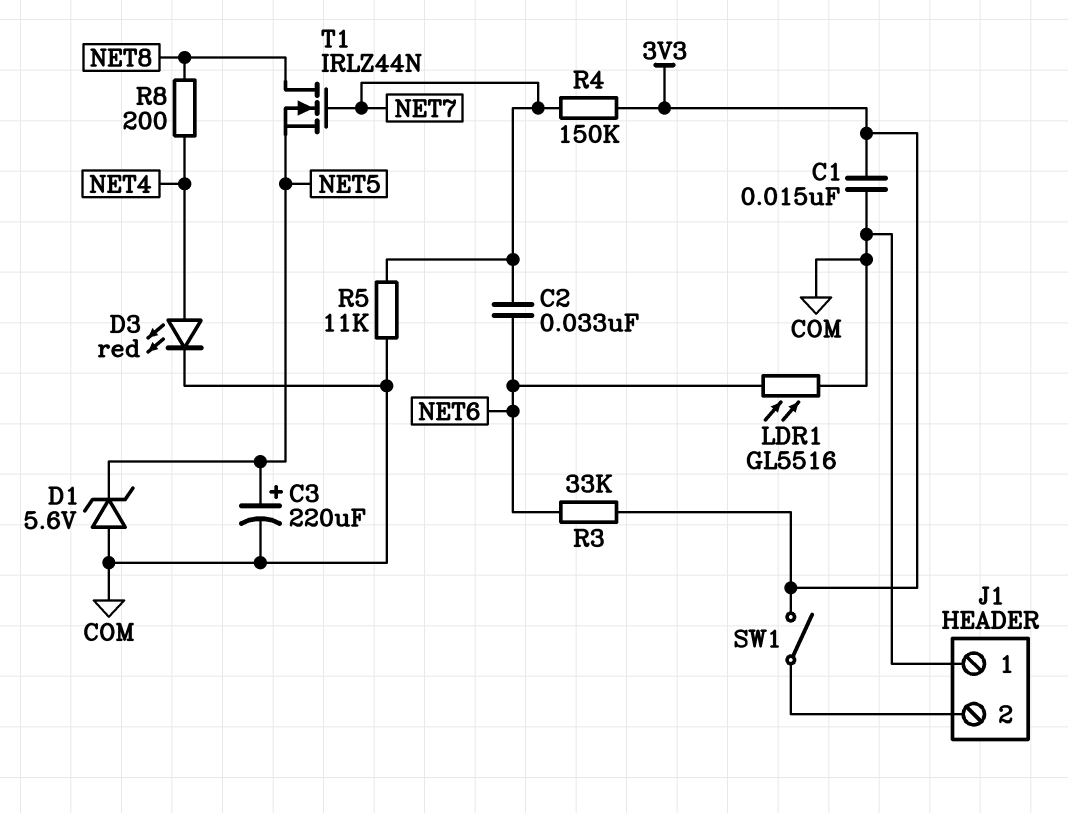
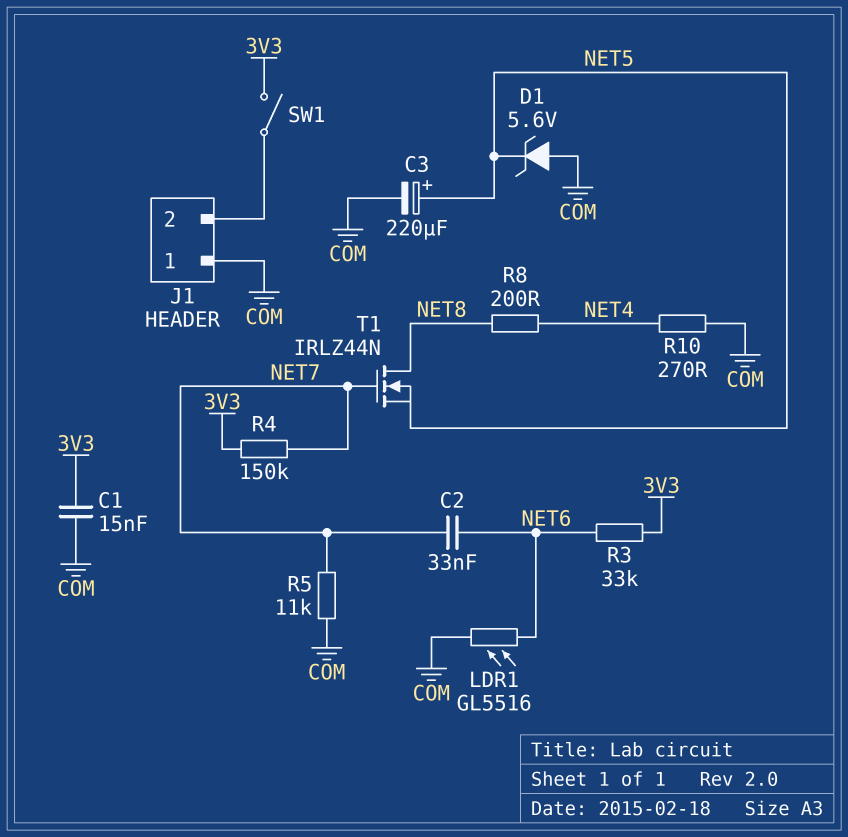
D3: LED red (A NET4, K COM) -> none
R10: none -> 270 (COM, NET4)

